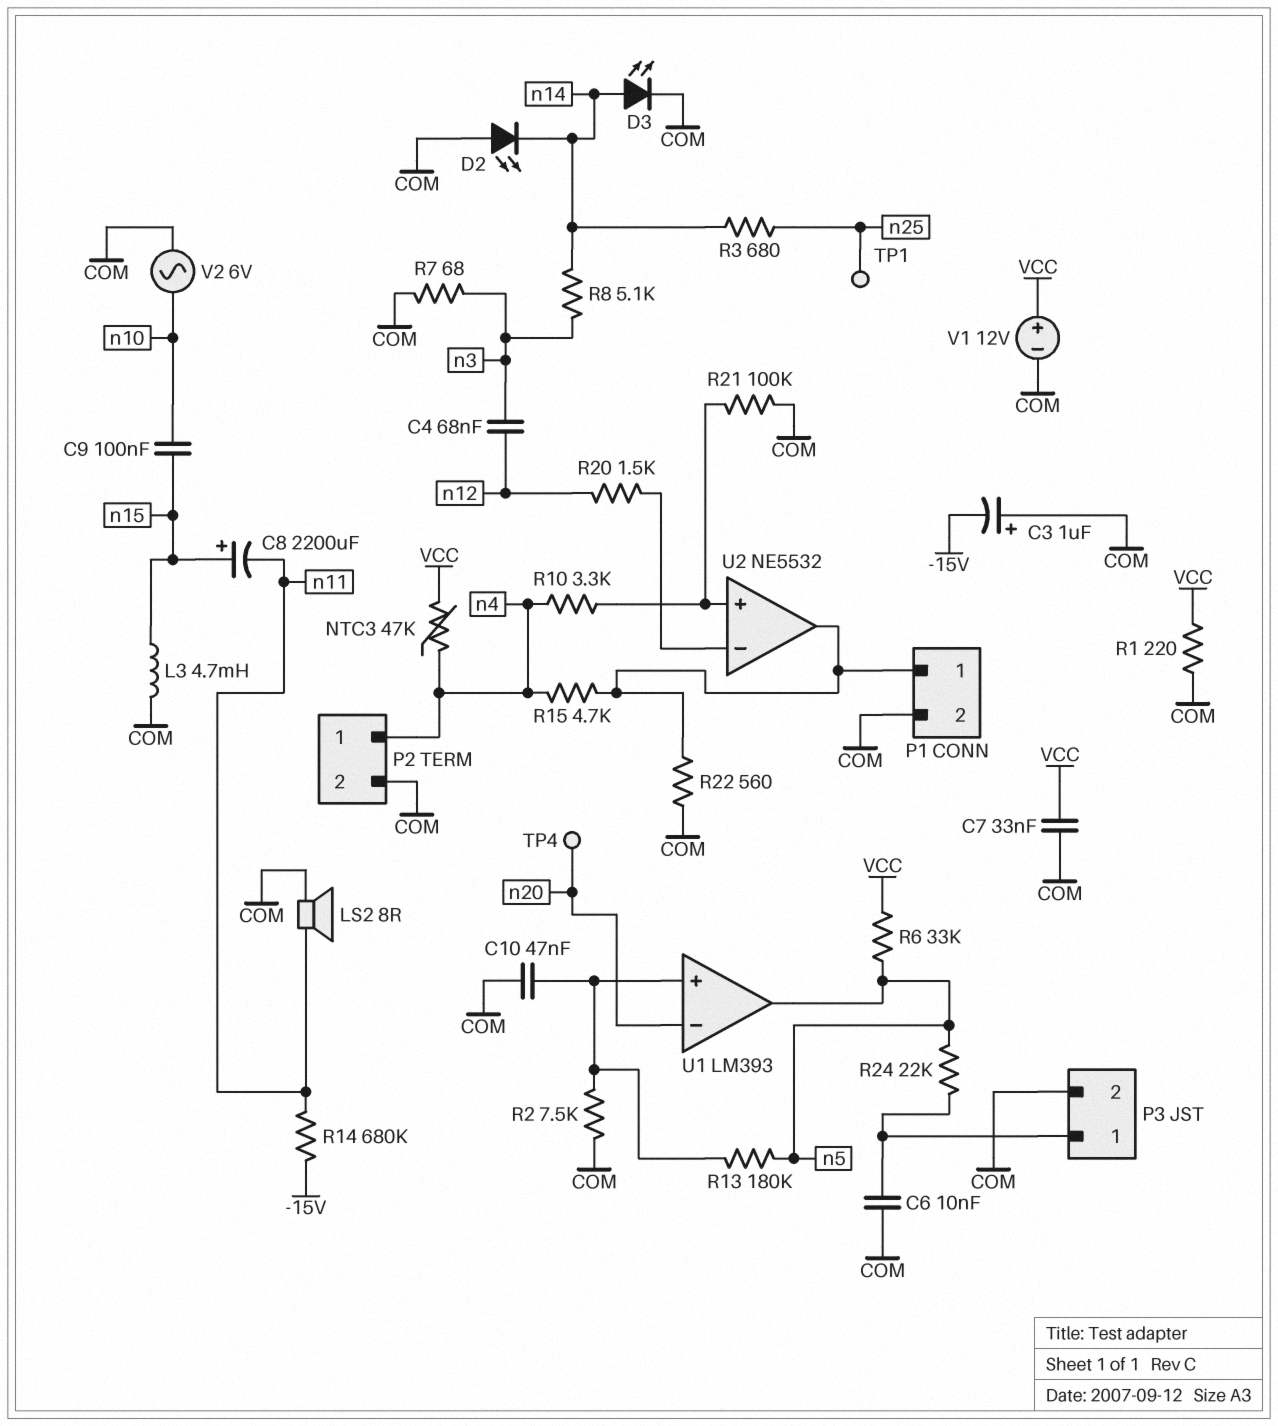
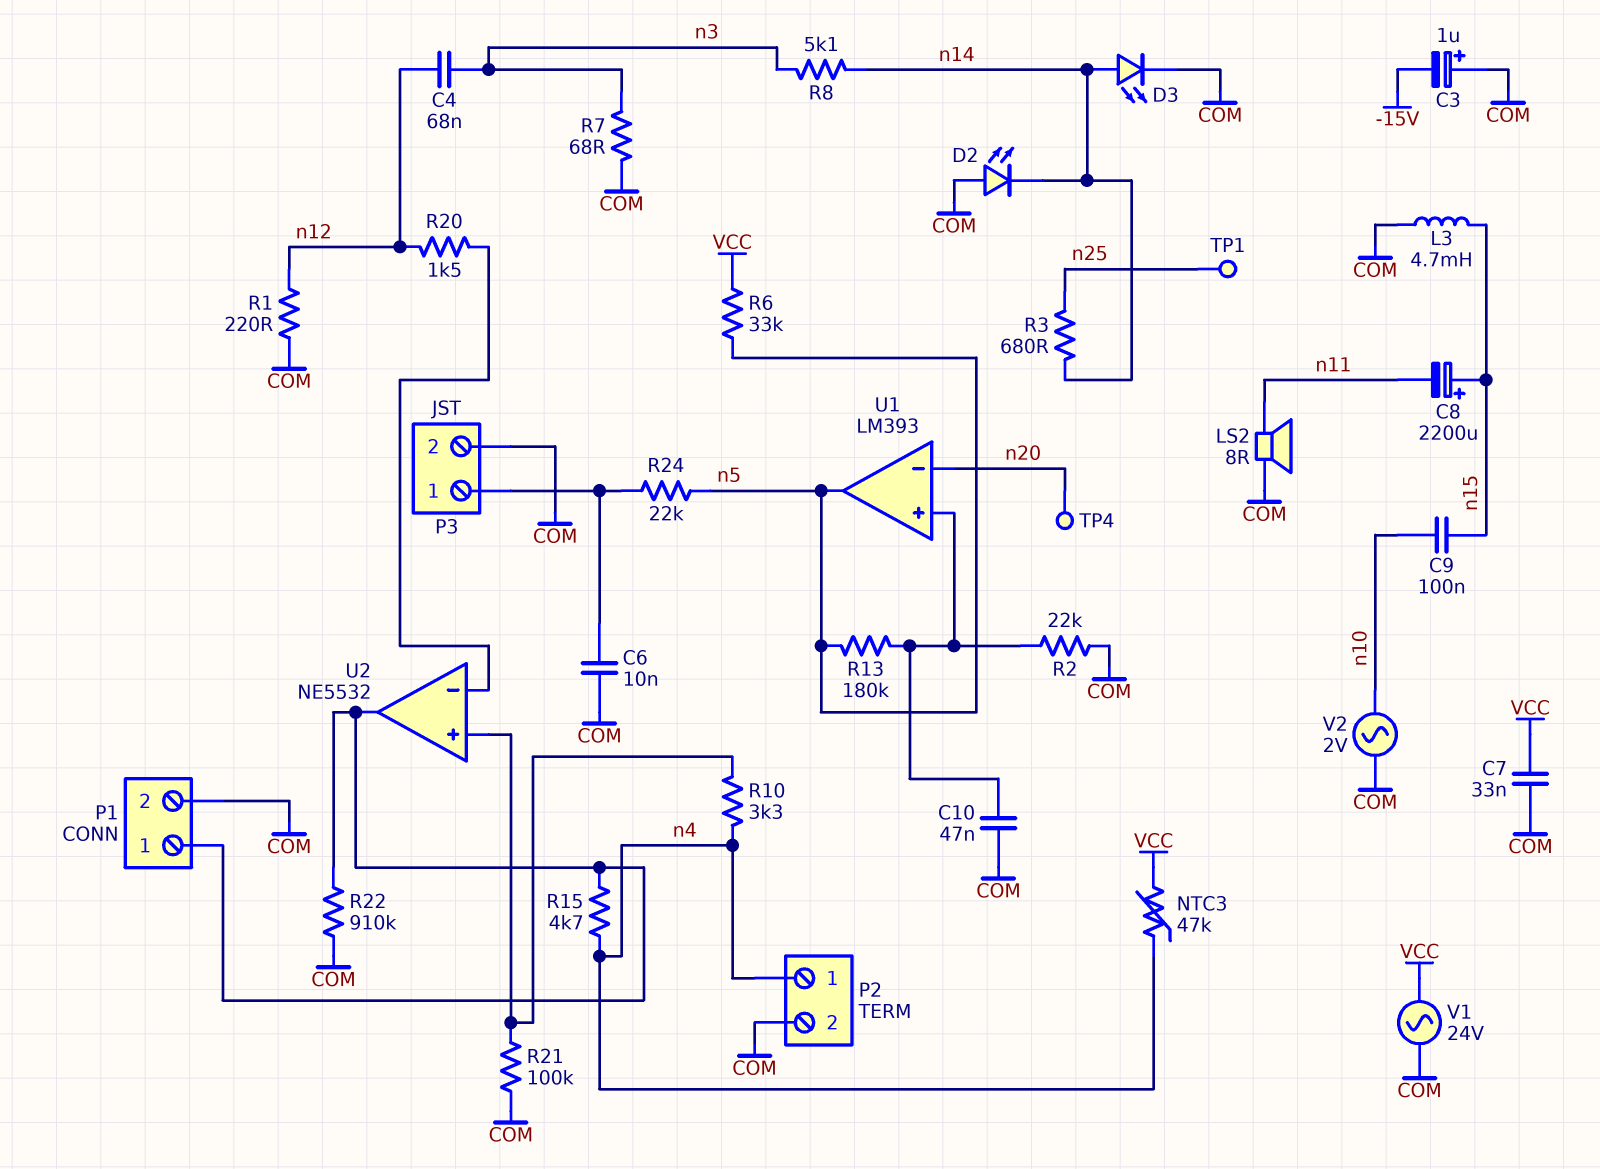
R1: 220 (COM, VCC) -> 220 (COM, n12)
R2: 7.5k (COM, U1/in+) -> 22k (COM, U1/in+)
R14: 680k (-15V, n11) -> none
R22: 560 (COM, P1/1) -> 910k (COM, P1/1)
V1: 12V (plus VCC, minus COM) -> AC 24V (COM, VCC)
V2: AC 6V (COM, n10) -> AC 2V (COM, n10)

